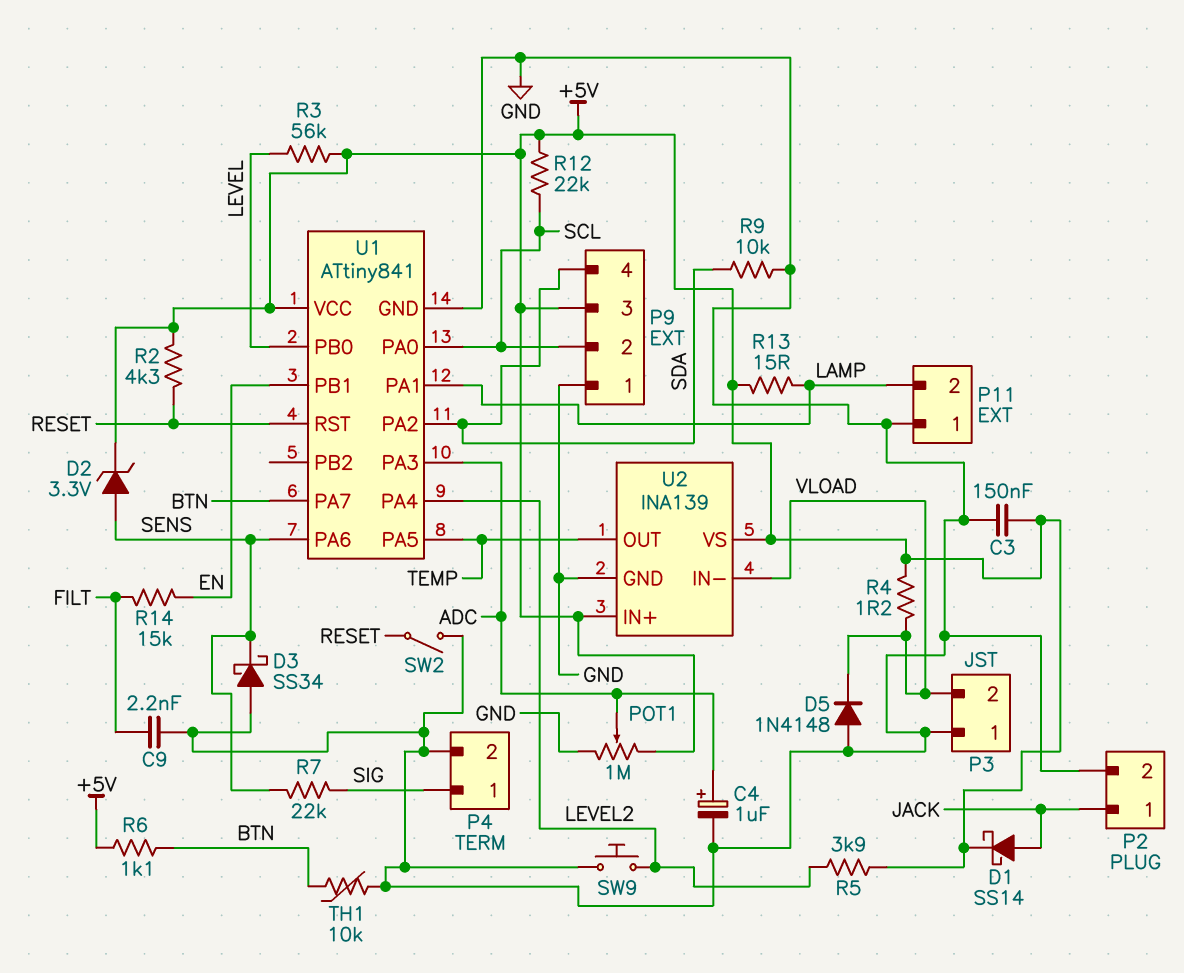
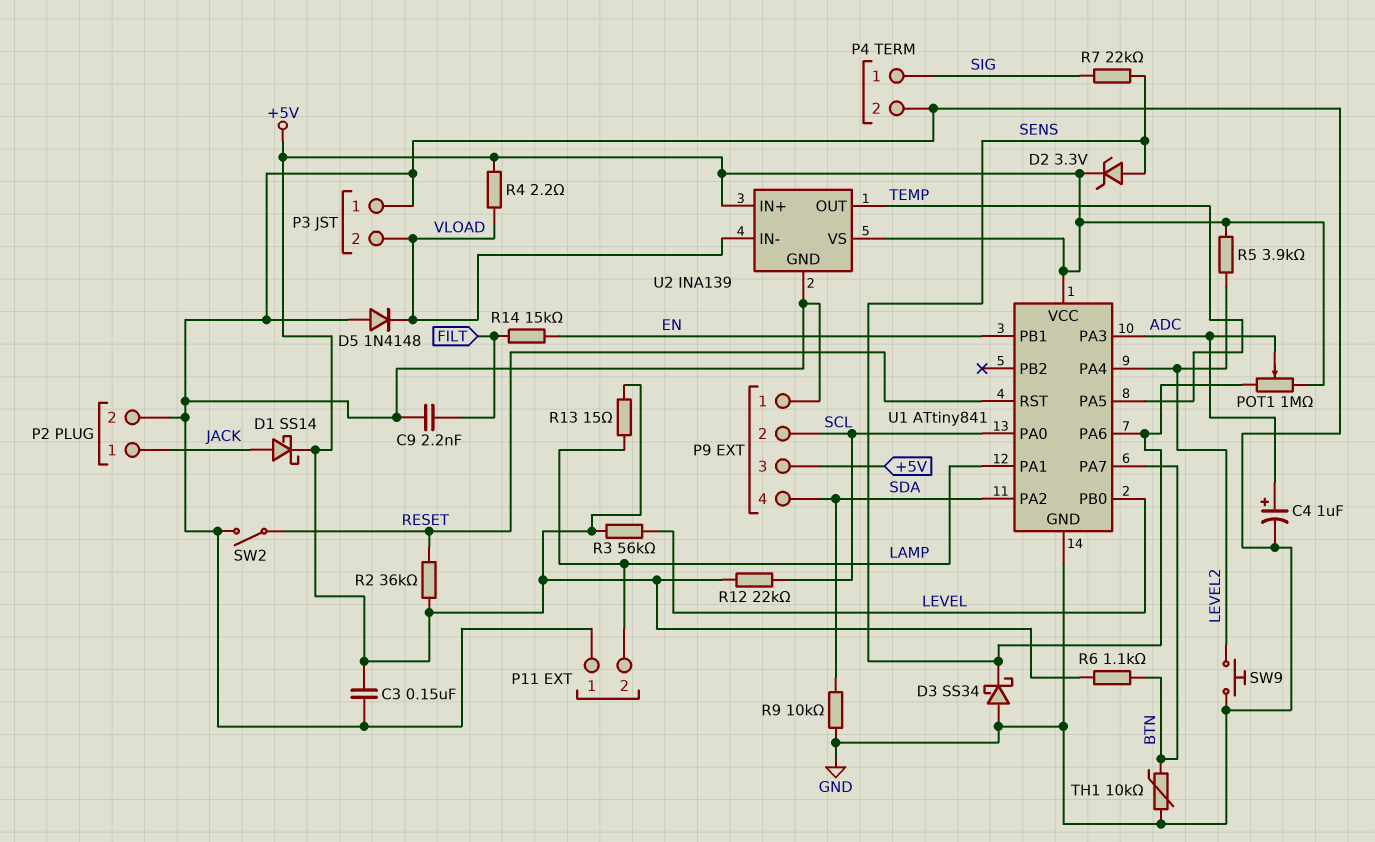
POT1: 1M (+5V, GND, wiper ADC) -> 1M (+5V, SENS, wiper ADC)
R2: 4.3k (+5V, RESET) -> 36k (+5V, RESET)
R4: 1.2 (+5V, VLOAD) -> 2.2 (+5V, VLOAD)

